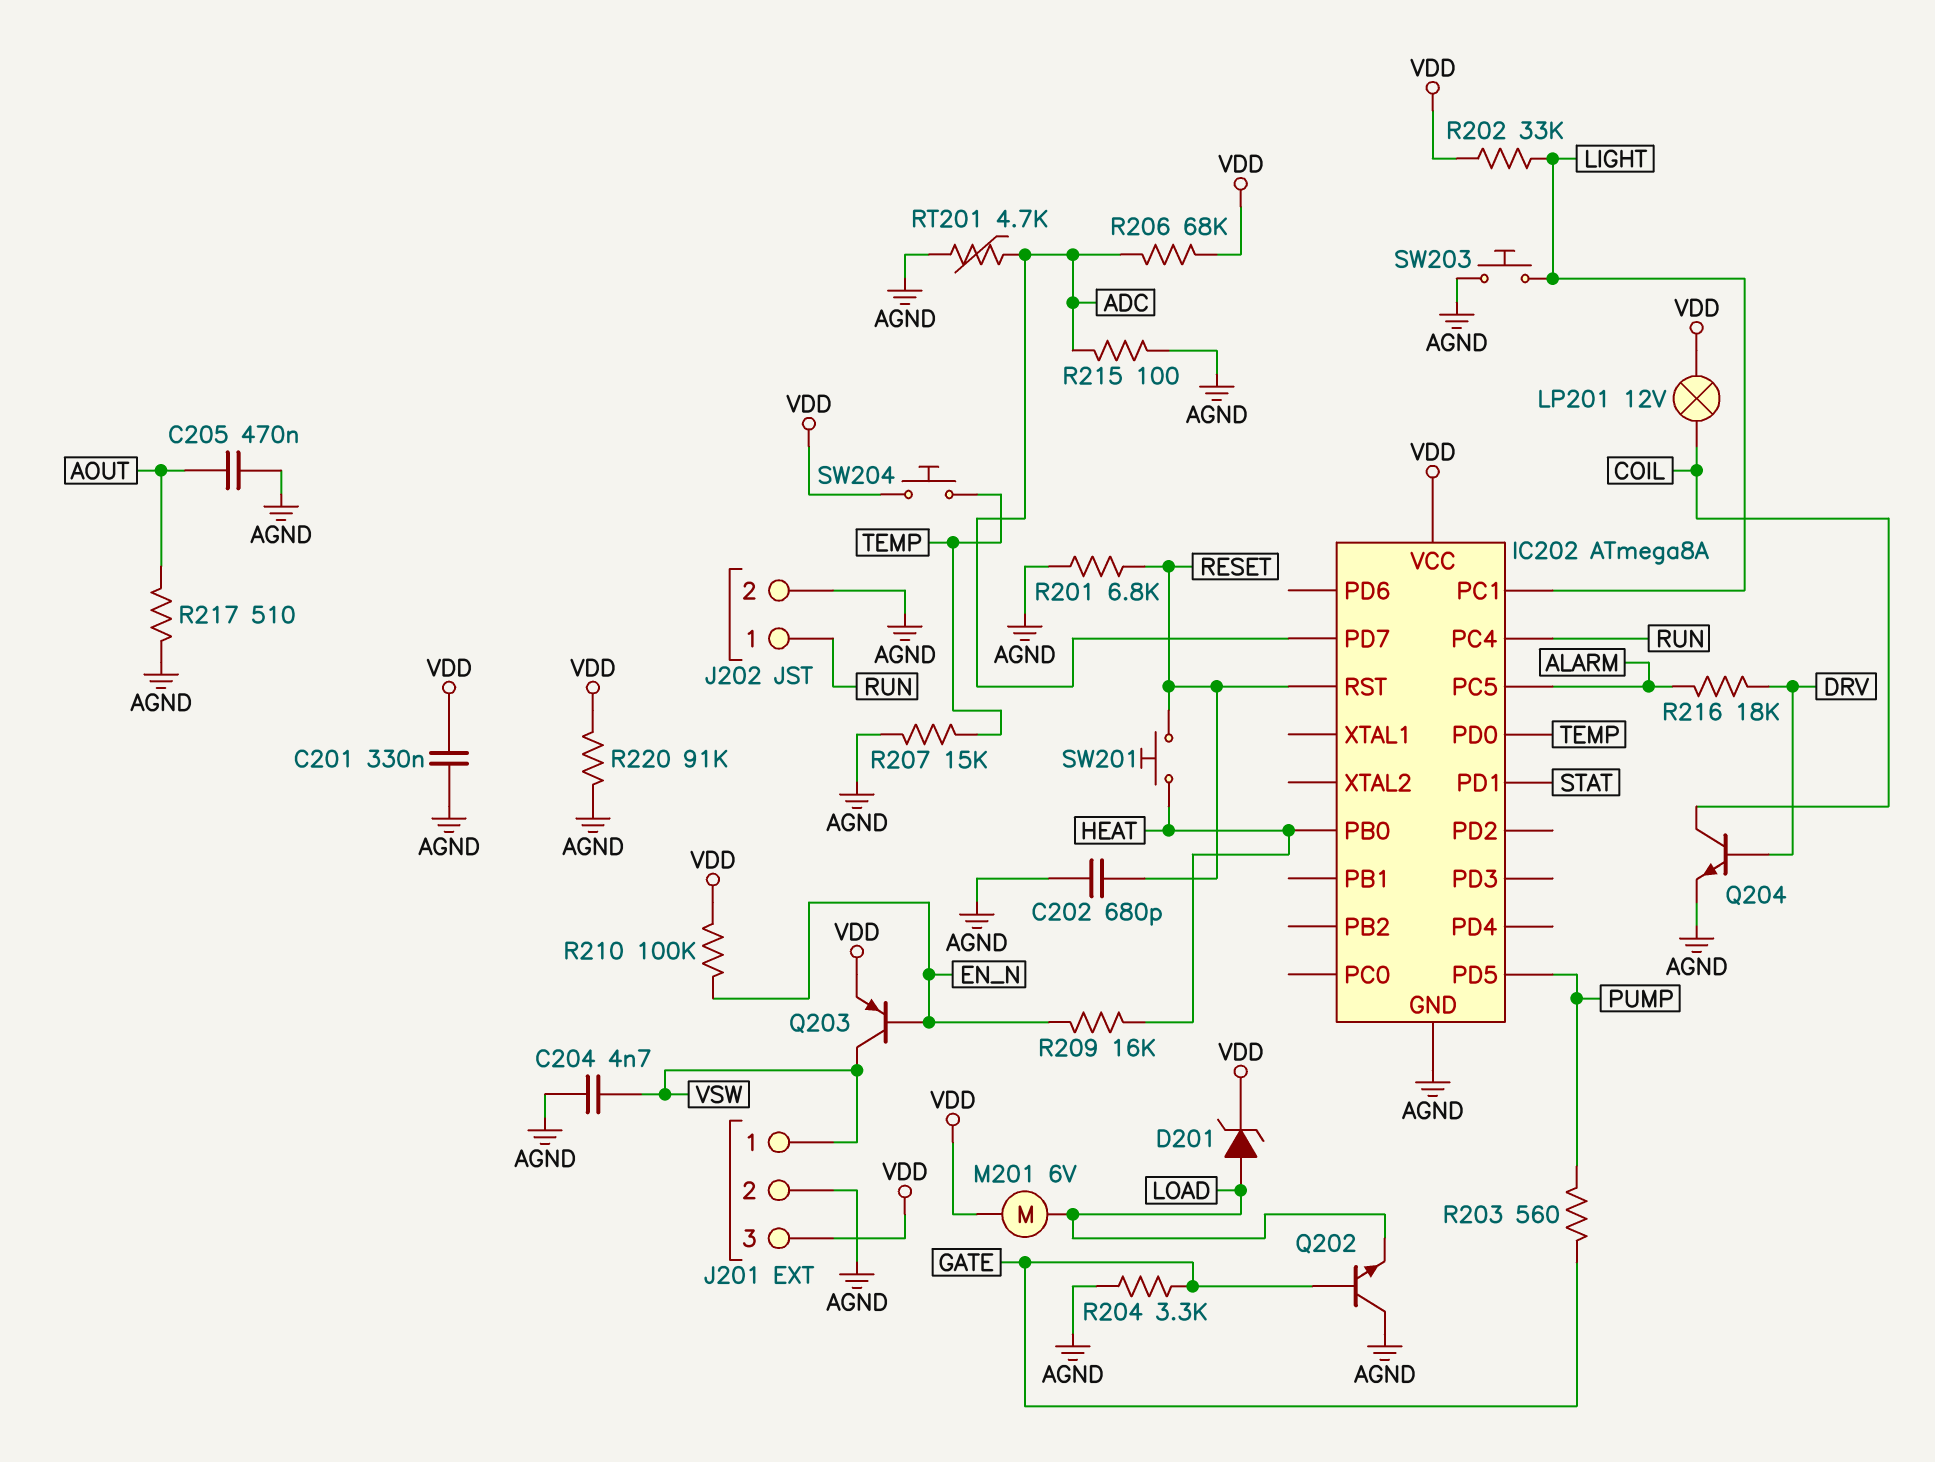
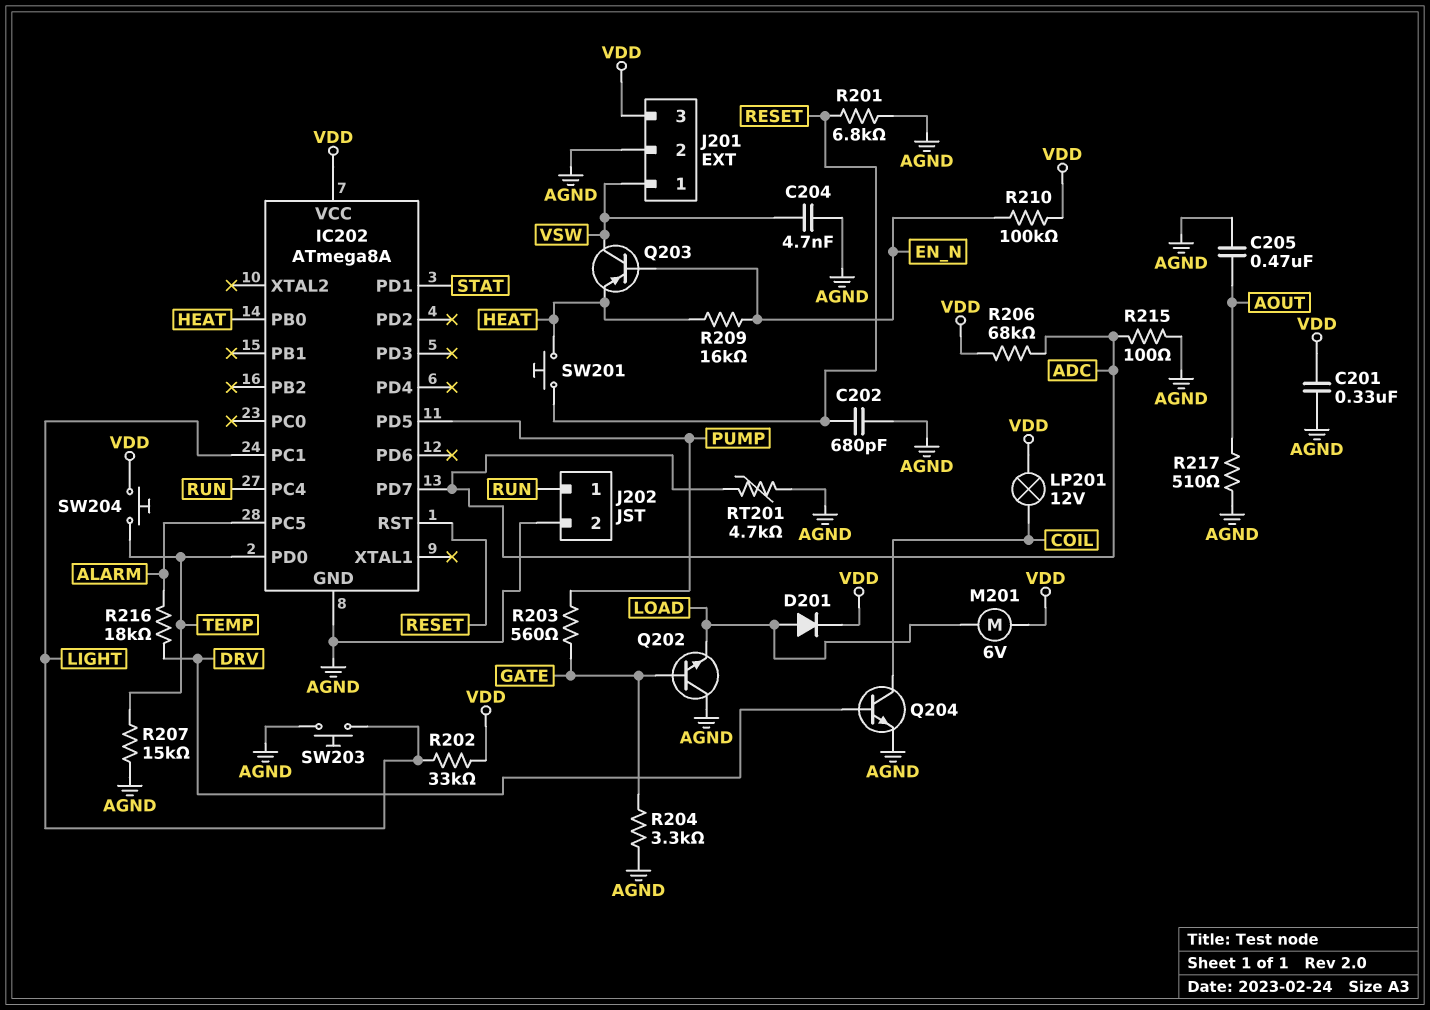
D201: zener (A LOAD, K VDD) -> diode (A LOAD, K VDD)
Q203: PNP (B EN_N, C VSW, E VDD) -> PNP (B EN_N, C VSW, E HEAT)
R220: 91k (AGND, VDD) -> none

